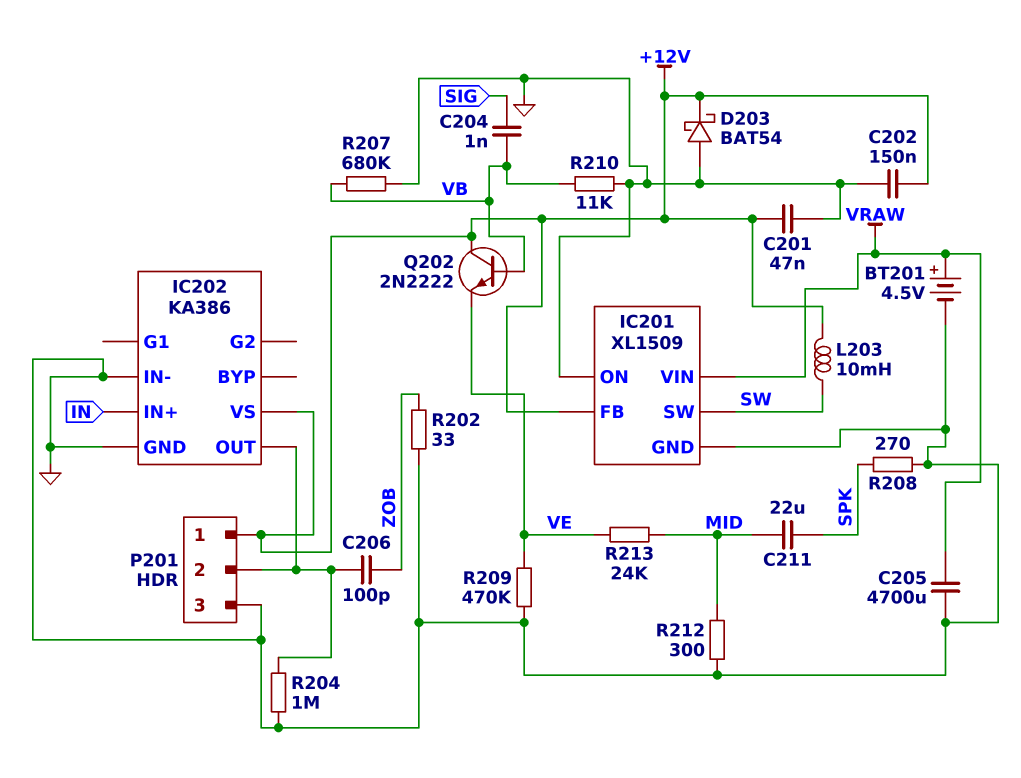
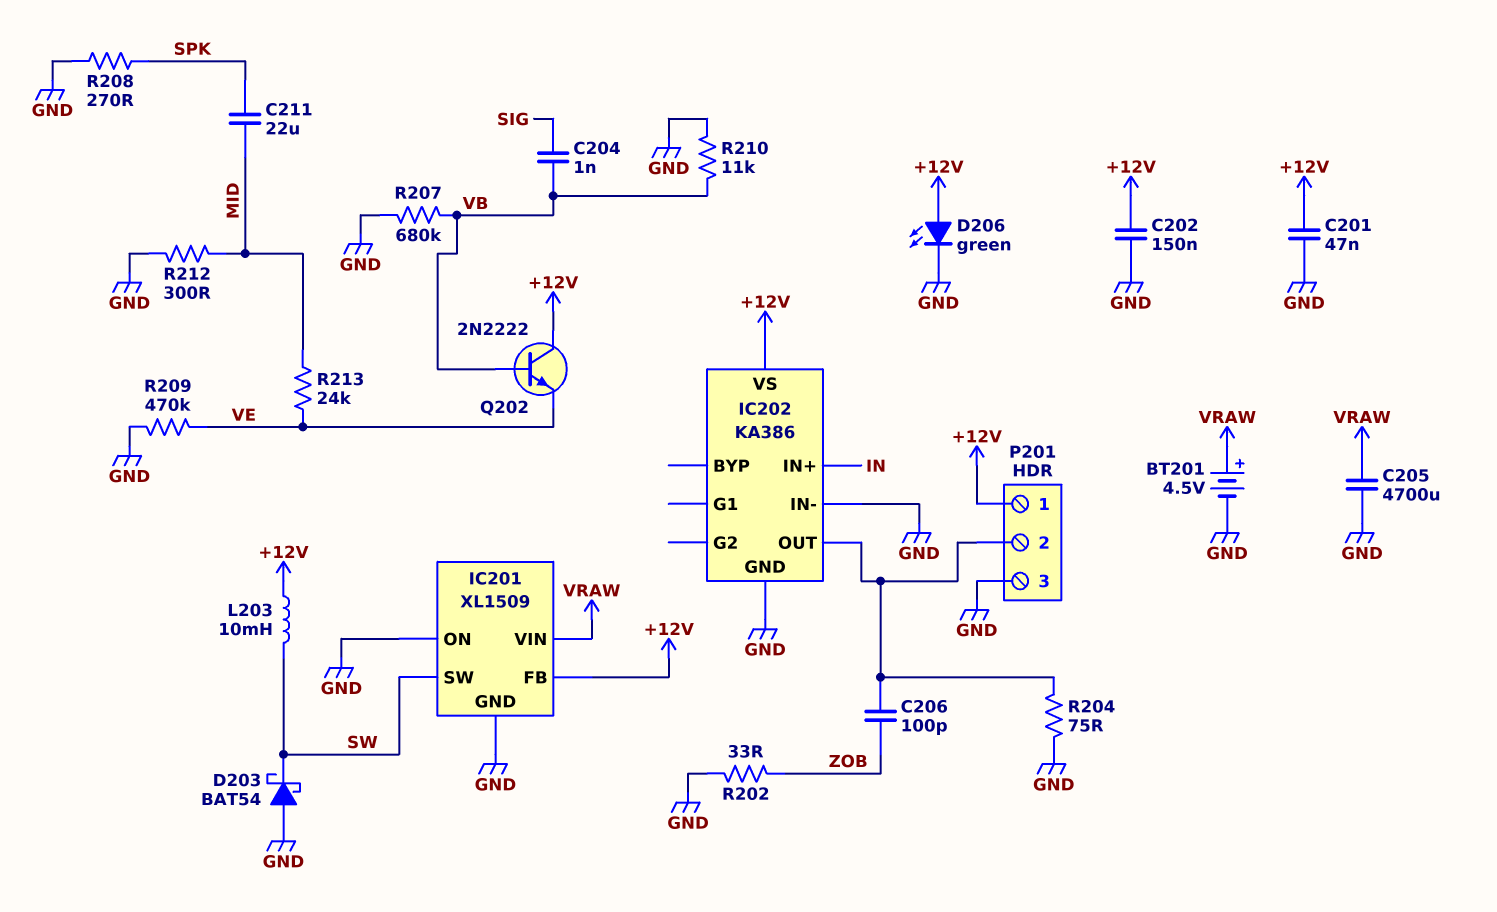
D203: schottky BAT54 (A GND, K +12V) -> schottky BAT54 (A GND, K SW)
D206: none -> LED green (A +12V, K GND)
R204: 1M (GND, IC202/OUT) -> 75 (GND, IC202/OUT)

